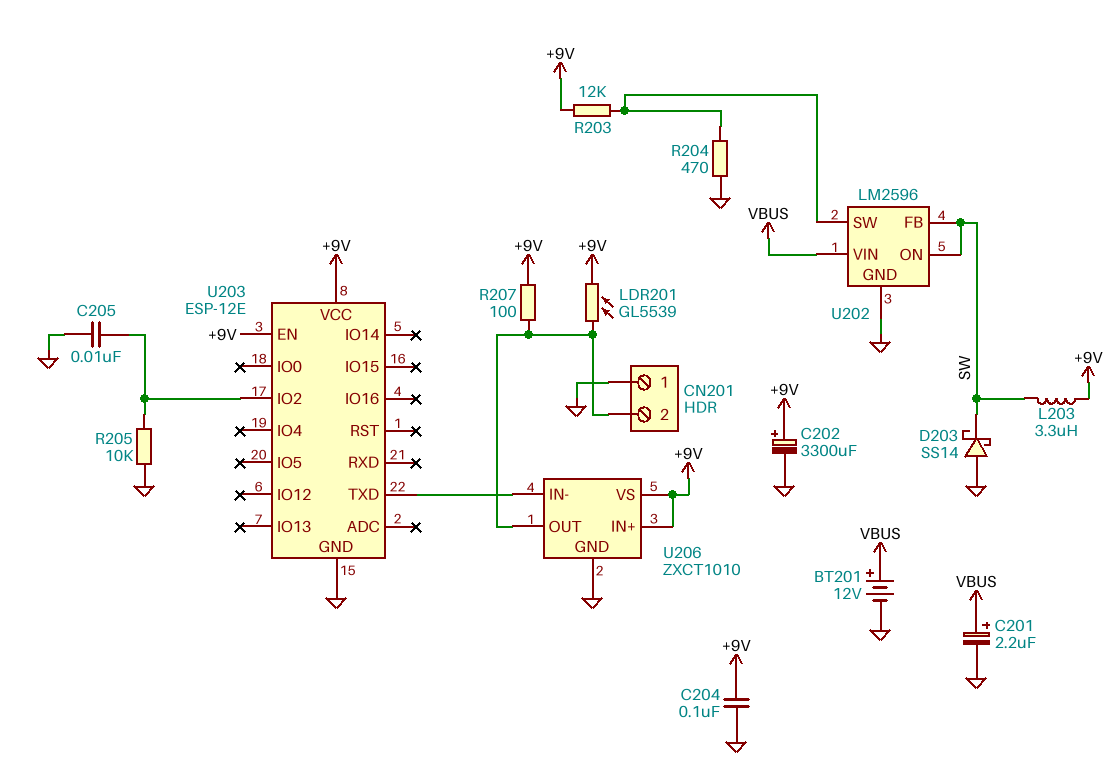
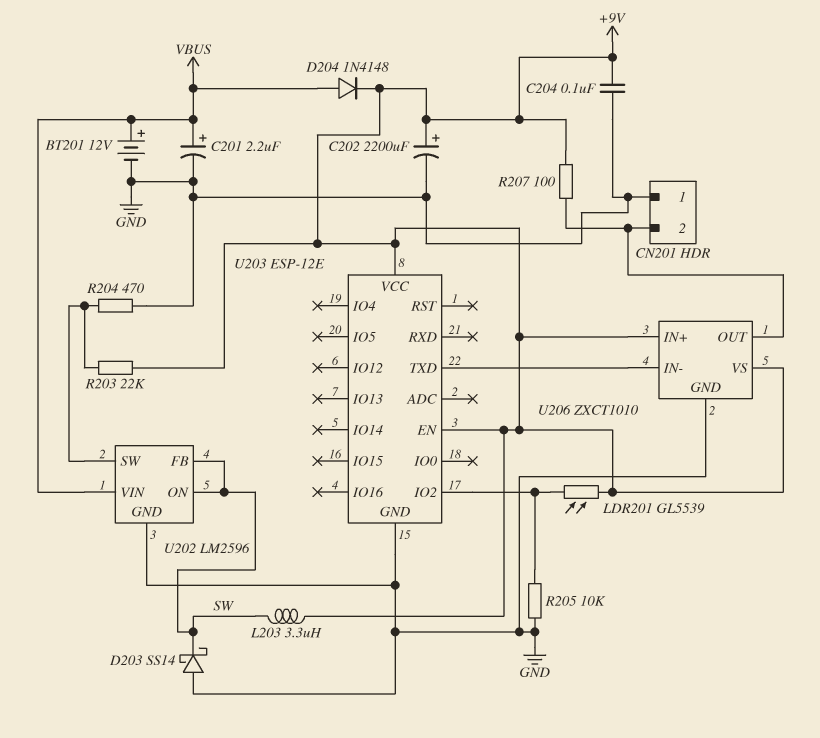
C202: 3300uF (plus +9V, minus GND) -> 2200uF (plus +9V, minus GND)
C205: 10nF (GND, U203/IO2) -> none
D204: none -> diode 1N4148 (A VBUS, K +9V)
LDR201: GL5539 (+9V, CN201/2) -> GL5539 (+9V, U203/IO2)
R203: 12k (+9V, U202/SW) -> 22k (+9V, U202/SW)

